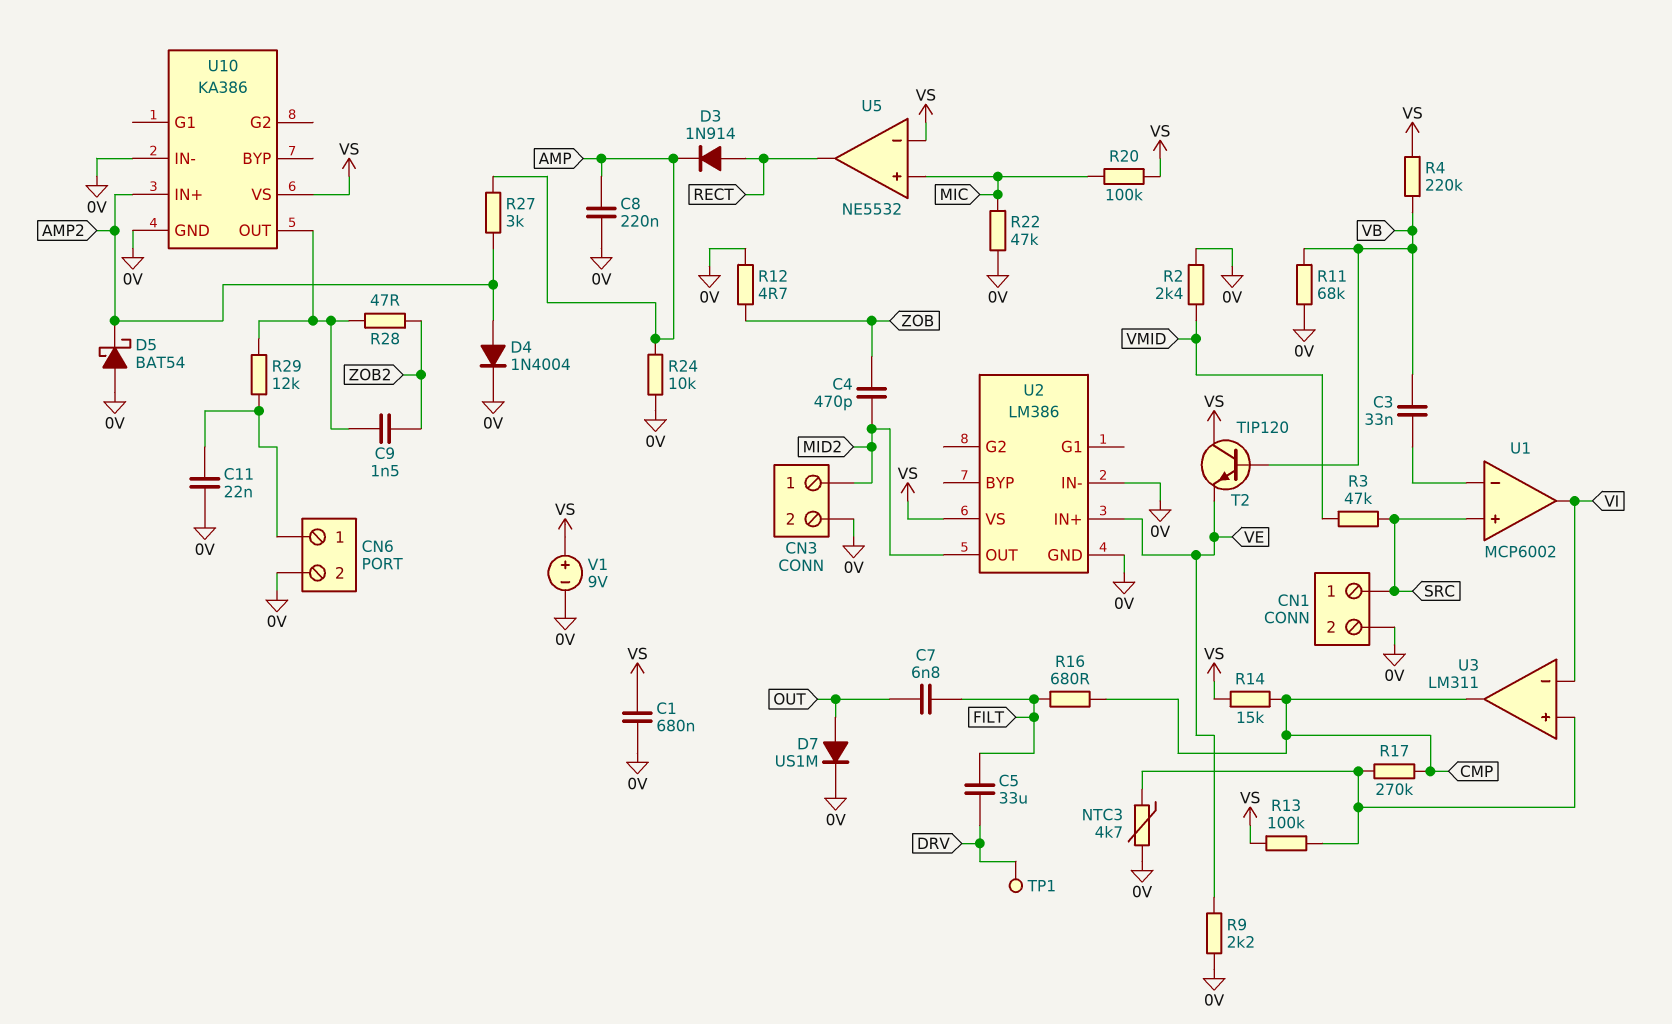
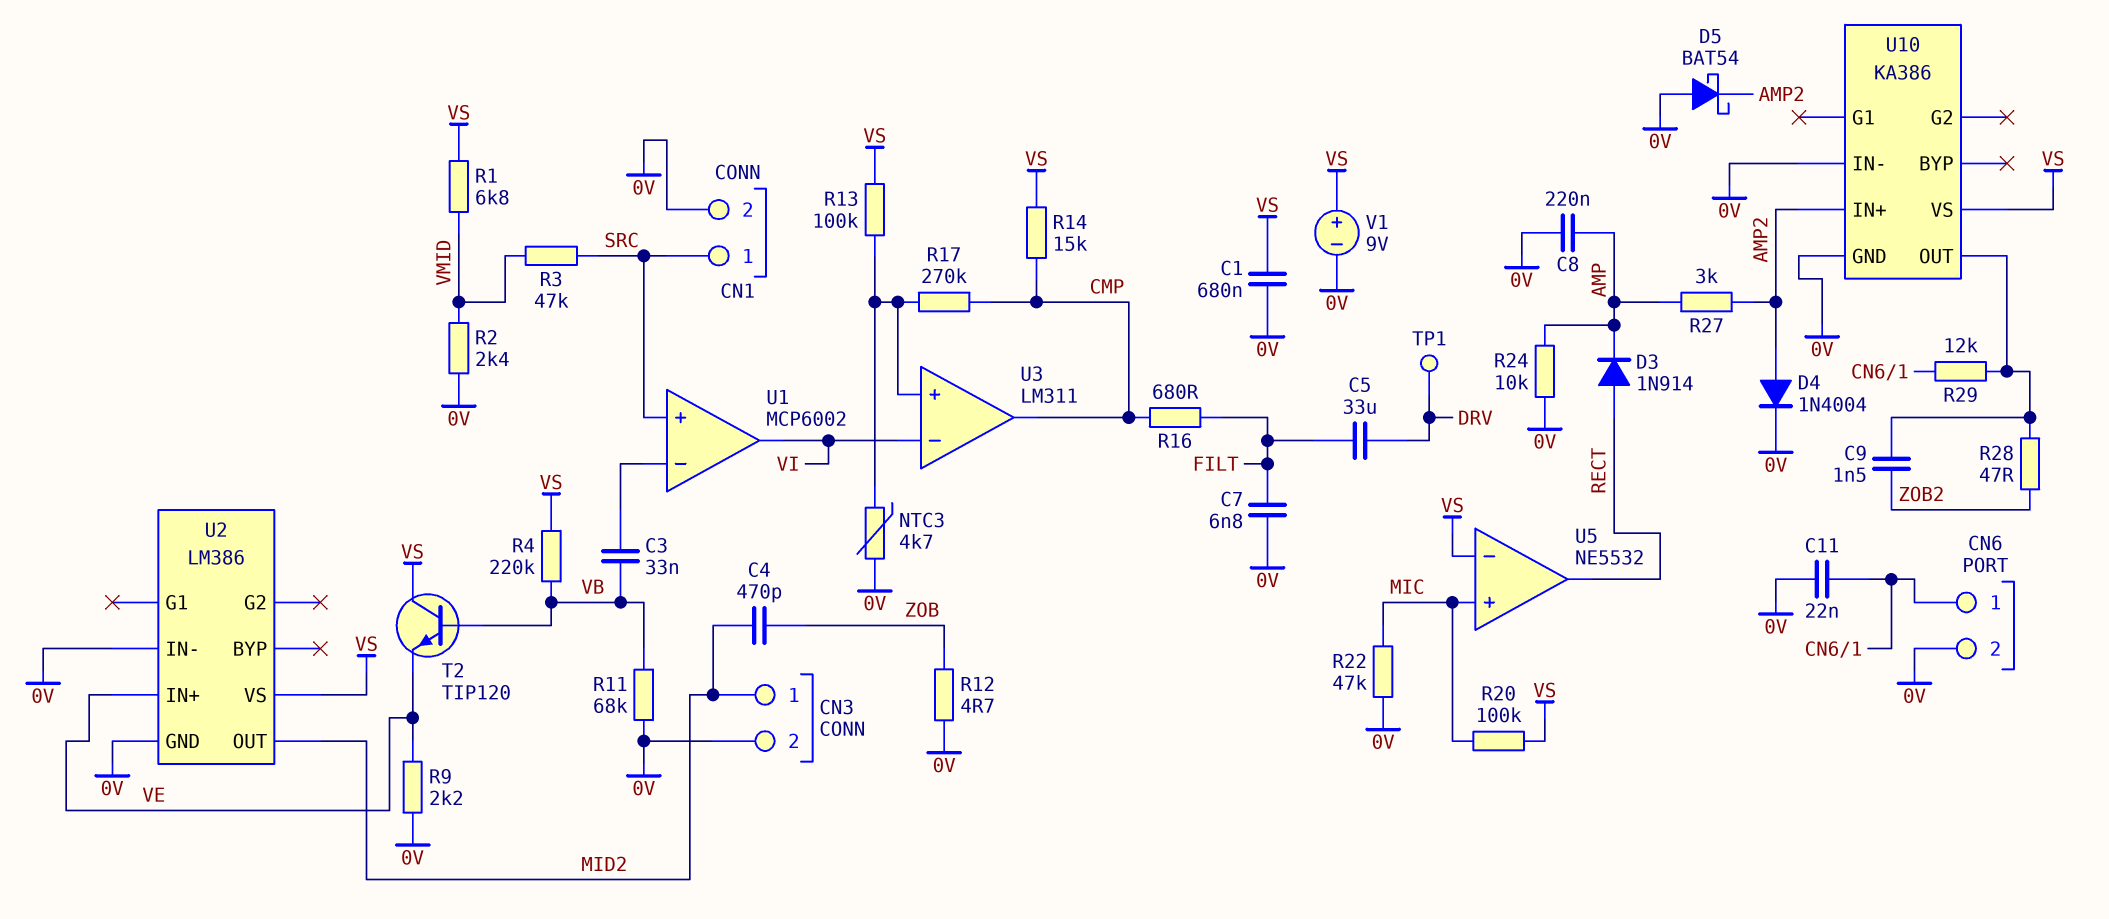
C7: 6.8nF (FILT, OUT) -> 6.8nF (0V, FILT)
D7: diode US1M (A OUT, K 0V) -> none
R1: none -> 6.8k (VMID, VS)

